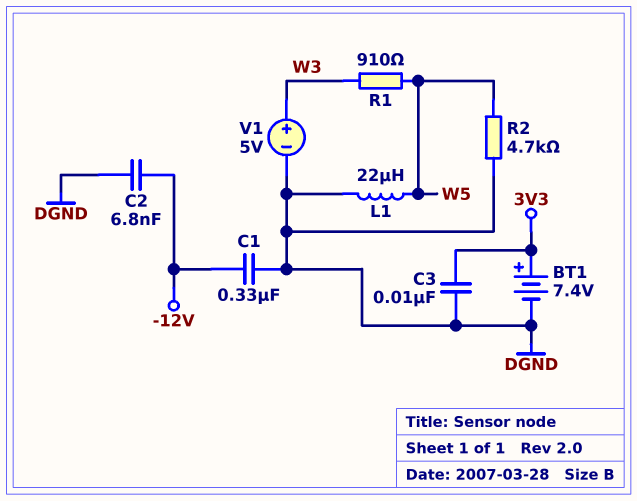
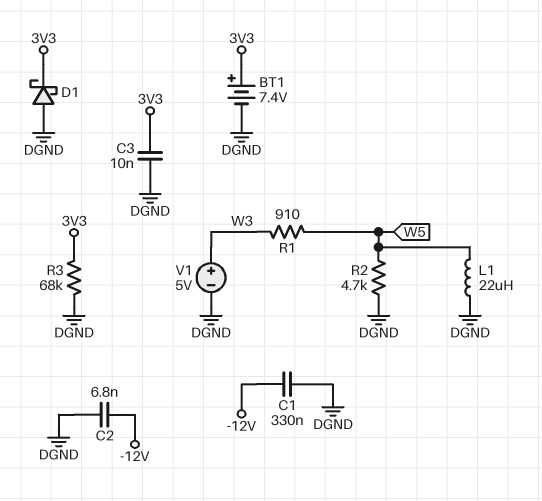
D1: none -> schottky (A DGND, K 3V3)
R3: none -> 68k (3V3, DGND)

